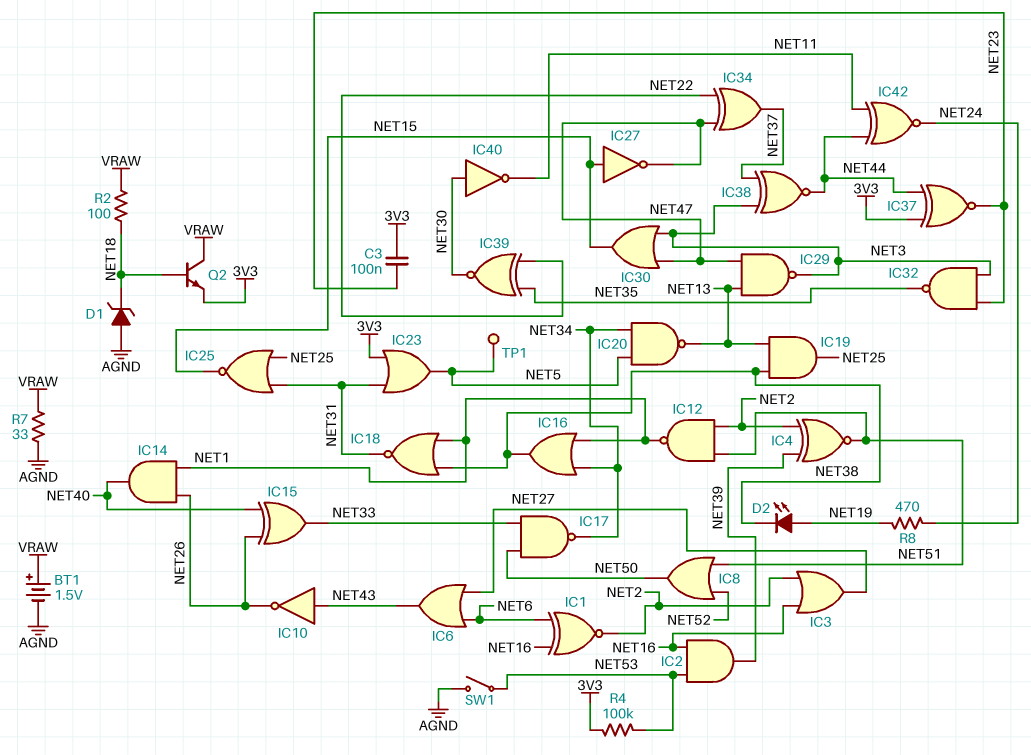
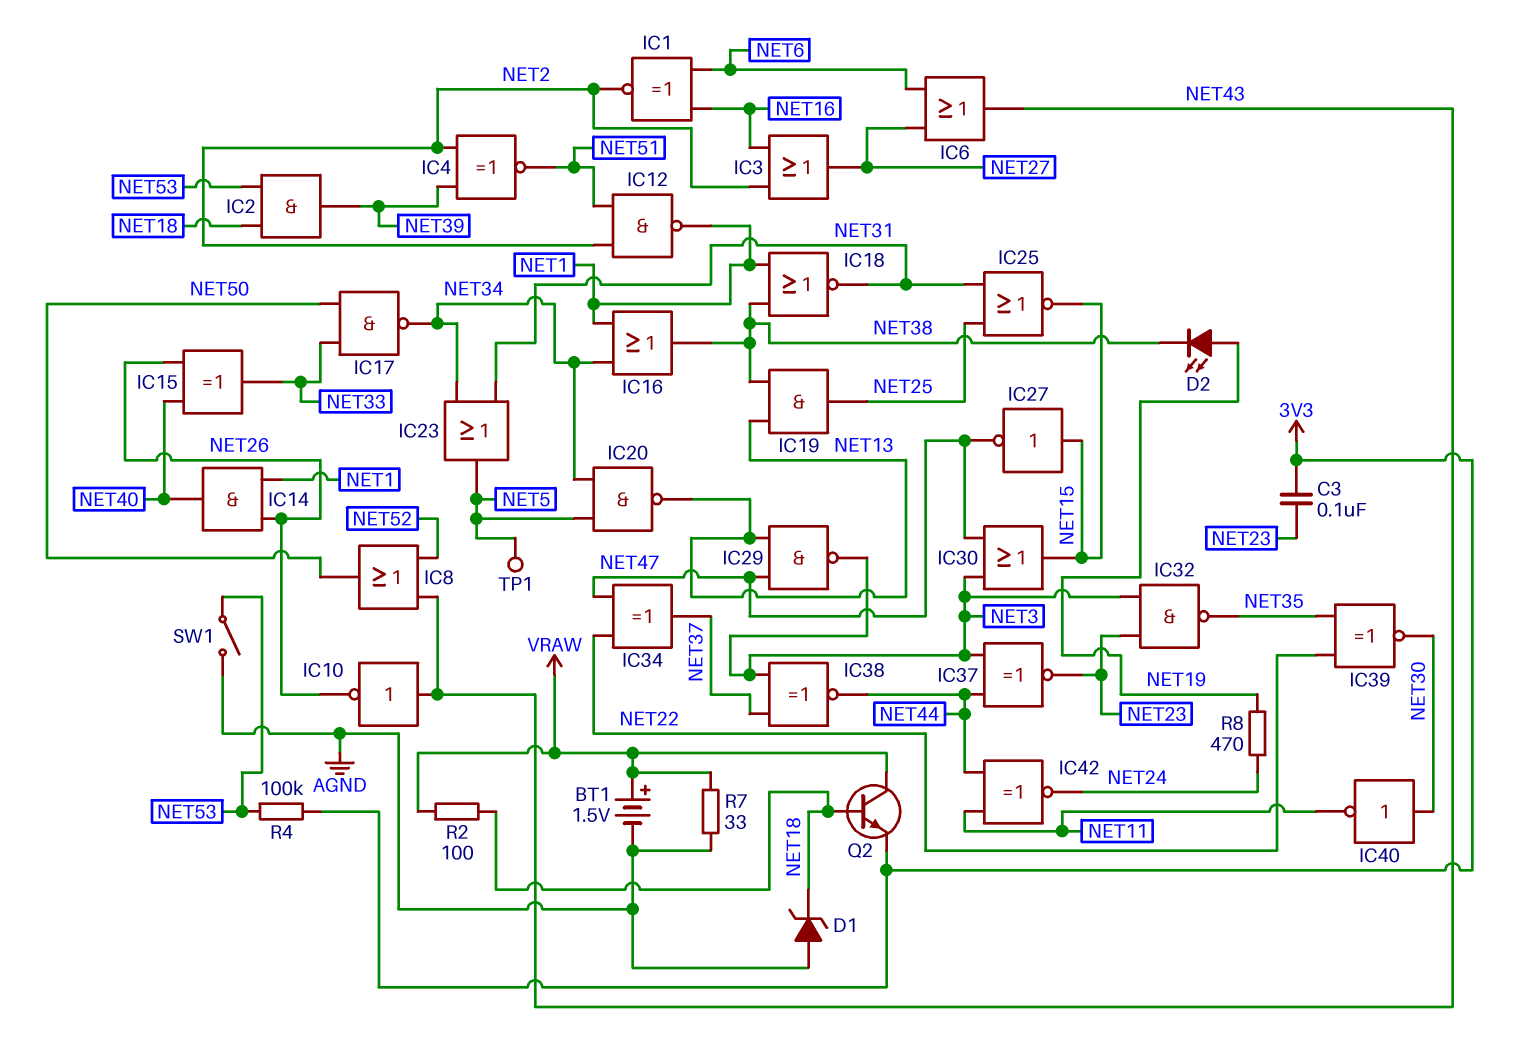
IC2: AND (in NET16, in NET53, out NET39) -> AND (in NET18, in NET53, out NET39)
IC8: OR (in NET51, in NET52, out NET50) -> OR (in NET43, in NET52, out NET50)
IC23: OR (in 3V3, in NET31, out NET5) -> OR (in NET31, in NET34, out NET5)
IC37: XNOR (in 3V3, in NET44, out NET23) -> XNOR (in NET3, in NET44, out NET23)

